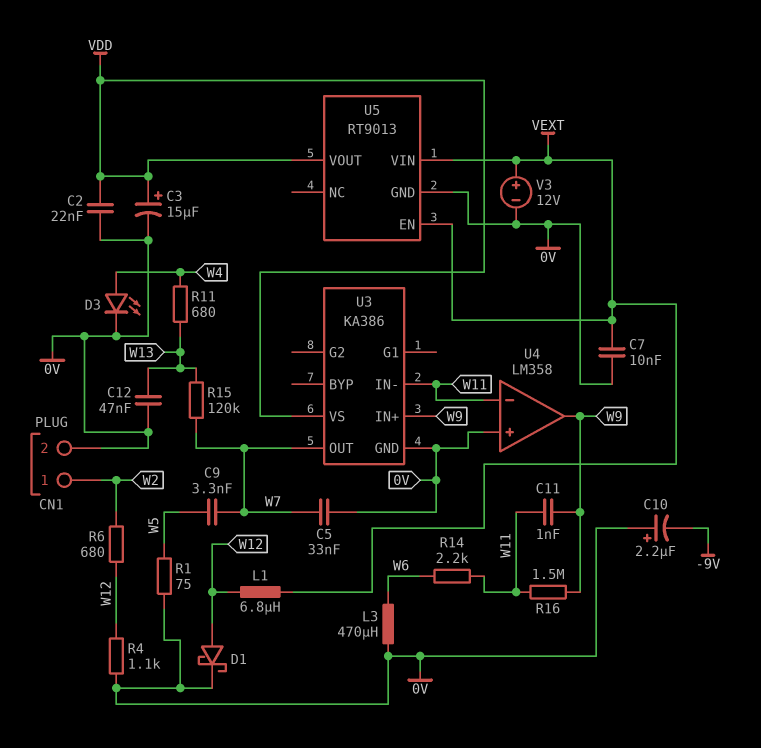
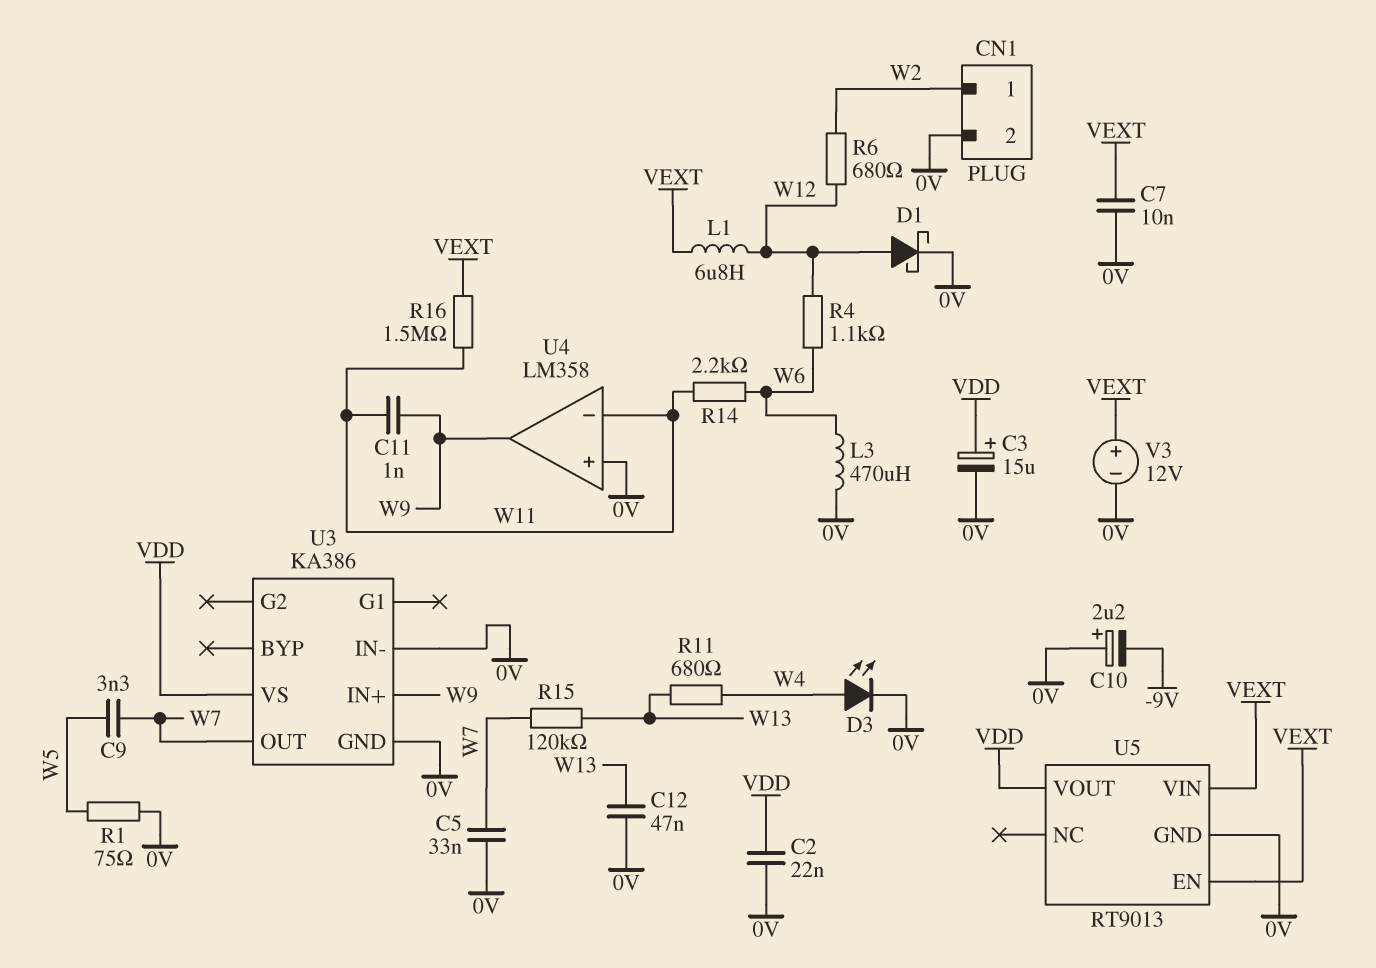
R4: 1.1k (0V, W12) -> 1.1k (W6, W12)
R16: 1.5M (W9, W11) -> 1.5M (VEXT, W11)
U3 pin IN-: W11 -> 0V

